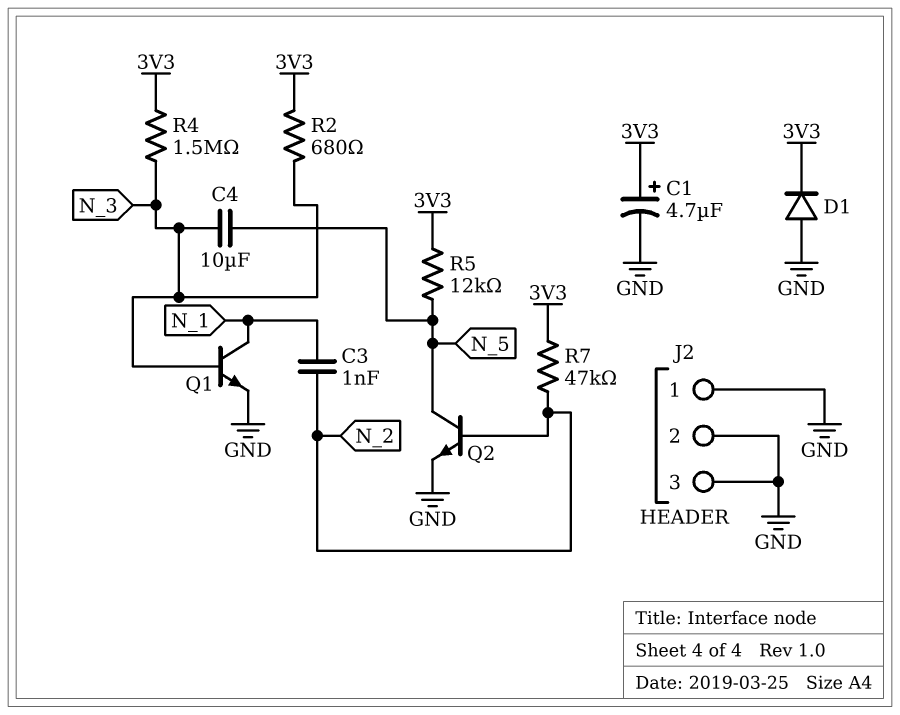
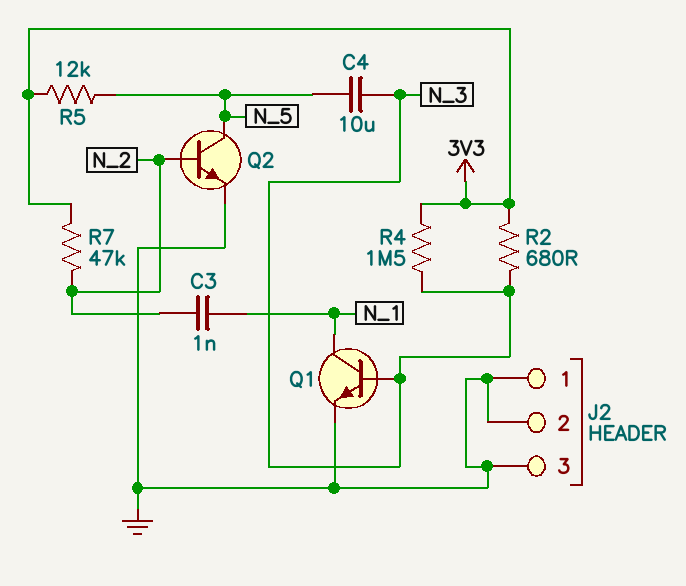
C1: 4.7uF (plus 3V3, minus GND) -> none
D1: diode (A GND, K 3V3) -> none

